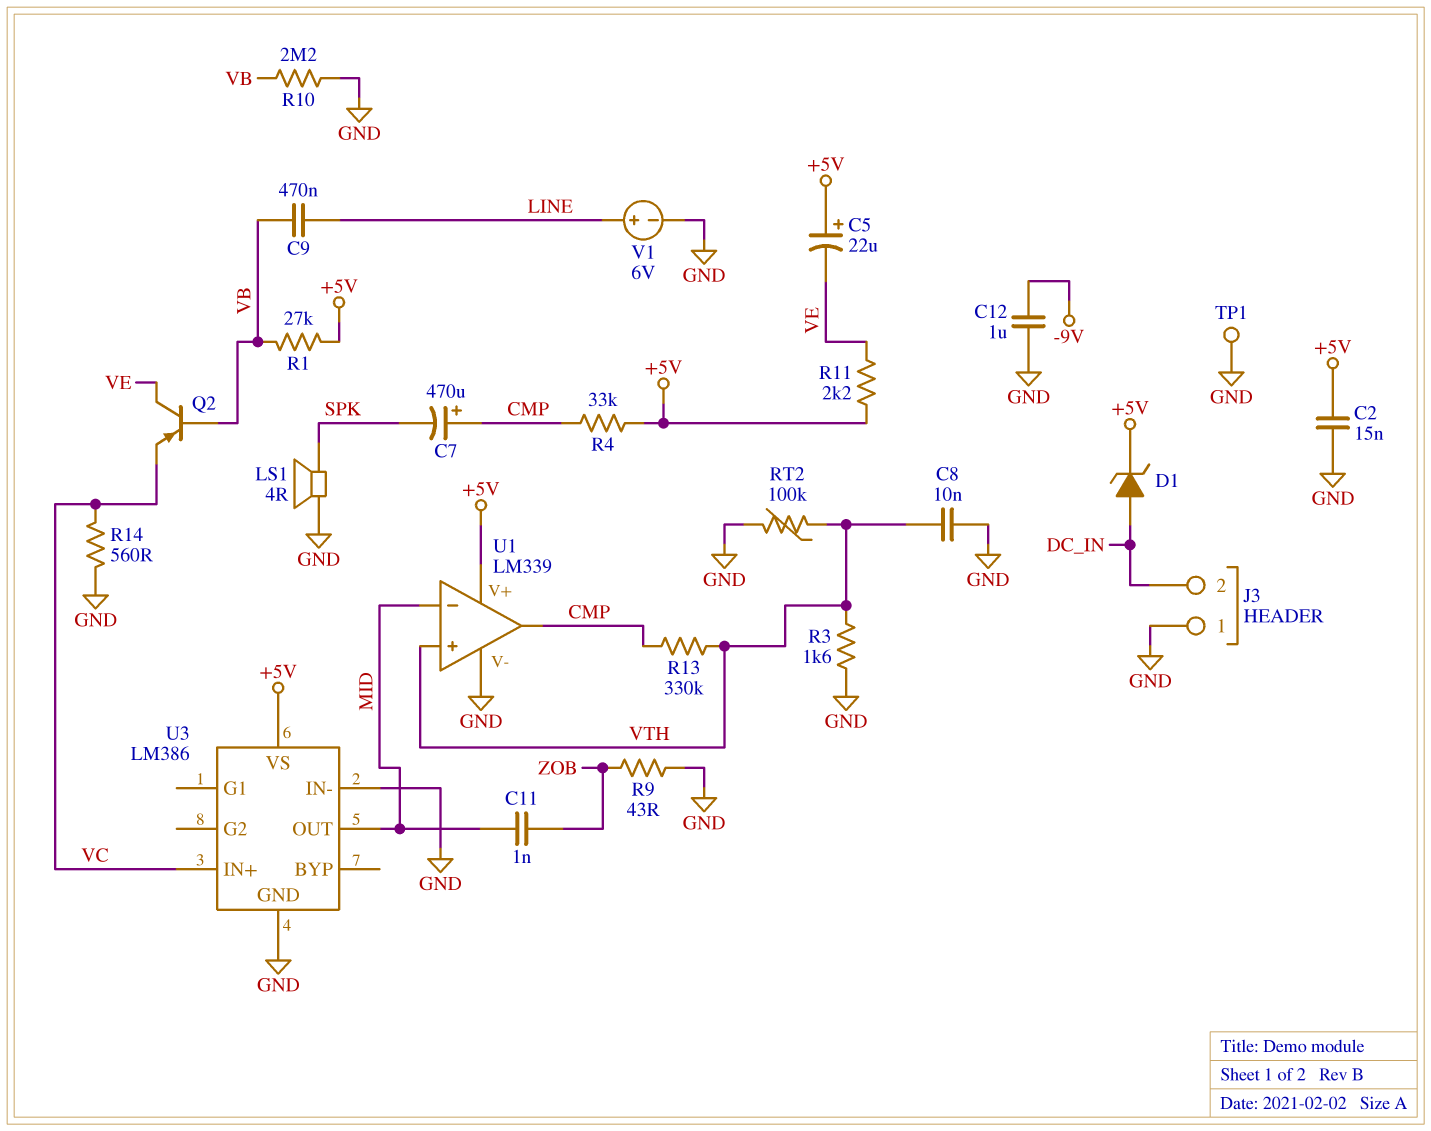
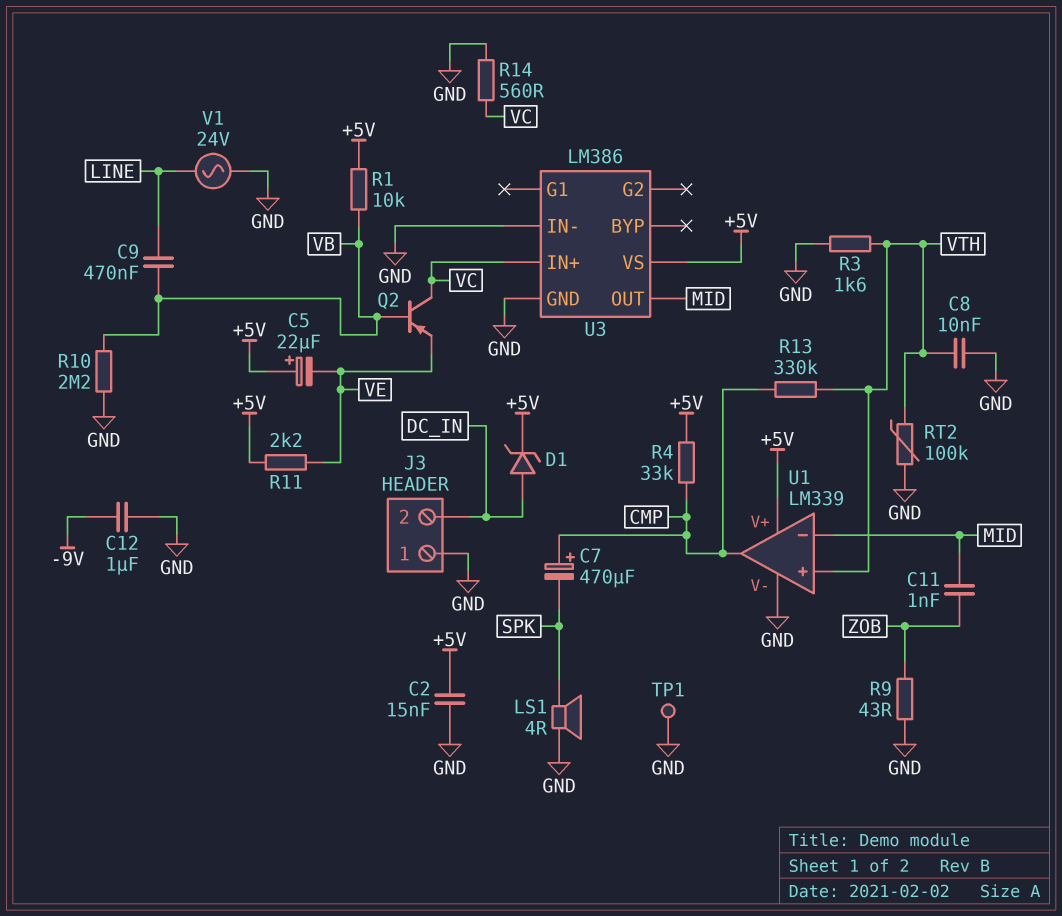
Q2: PNP (B VB, C VE, E VC) -> PNP (B VB, C VC, E VE)
R1: 27k (+5V, VB) -> 10k (+5V, VB)
V1: 6V (plus LINE, minus GND) -> AC 24V (GND, LINE)

